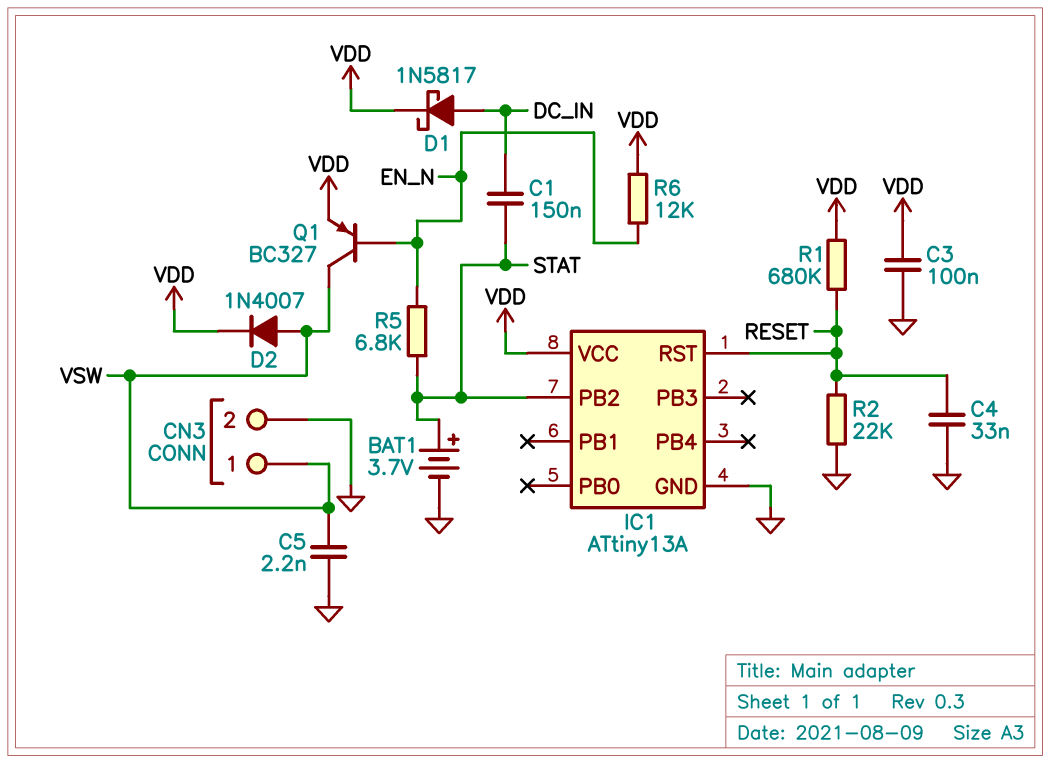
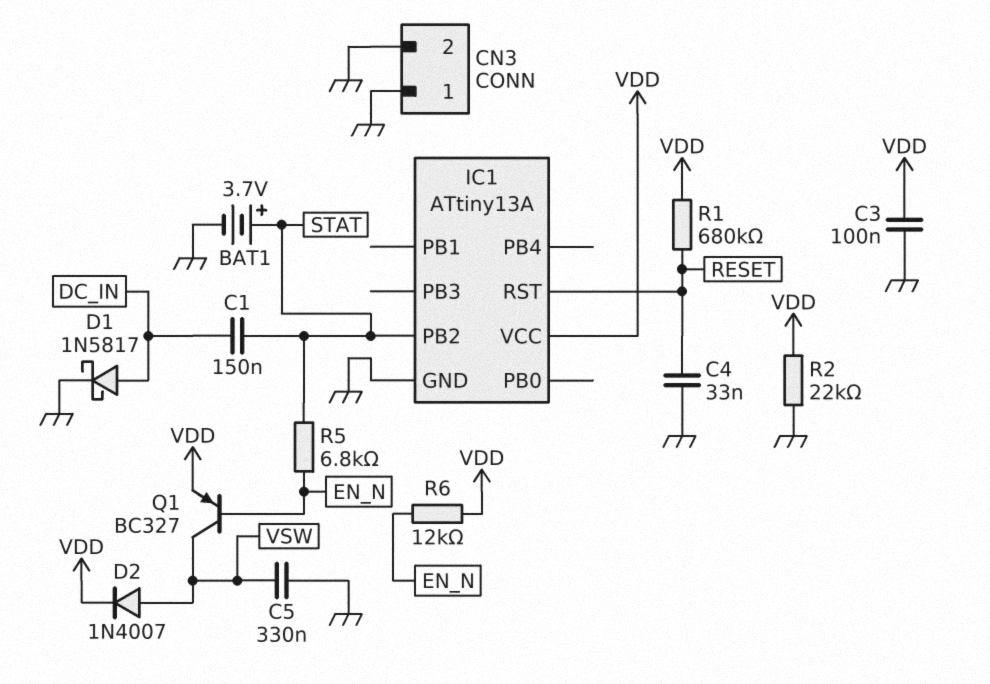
C5: 2.2nF (GND, VSW) -> 330nF (GND, VSW)
CN3 pin 1: VSW -> GND
D1: schottky 1N5817 (A DC_IN, K VDD) -> schottky 1N5817 (A DC_IN, K GND)
R2: 22k (GND, RESET) -> 22k (GND, VDD)

